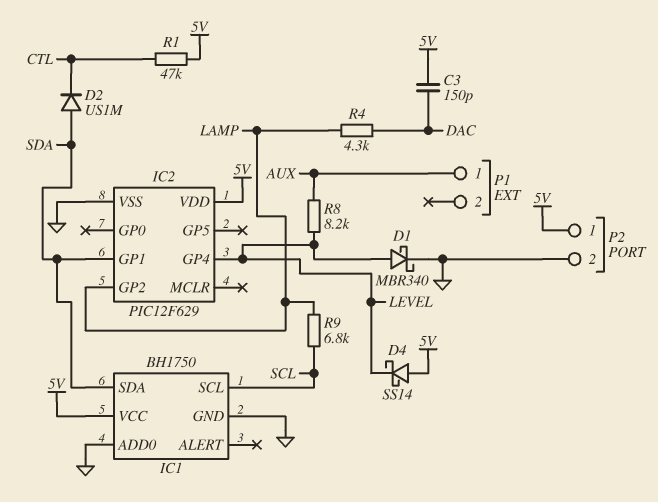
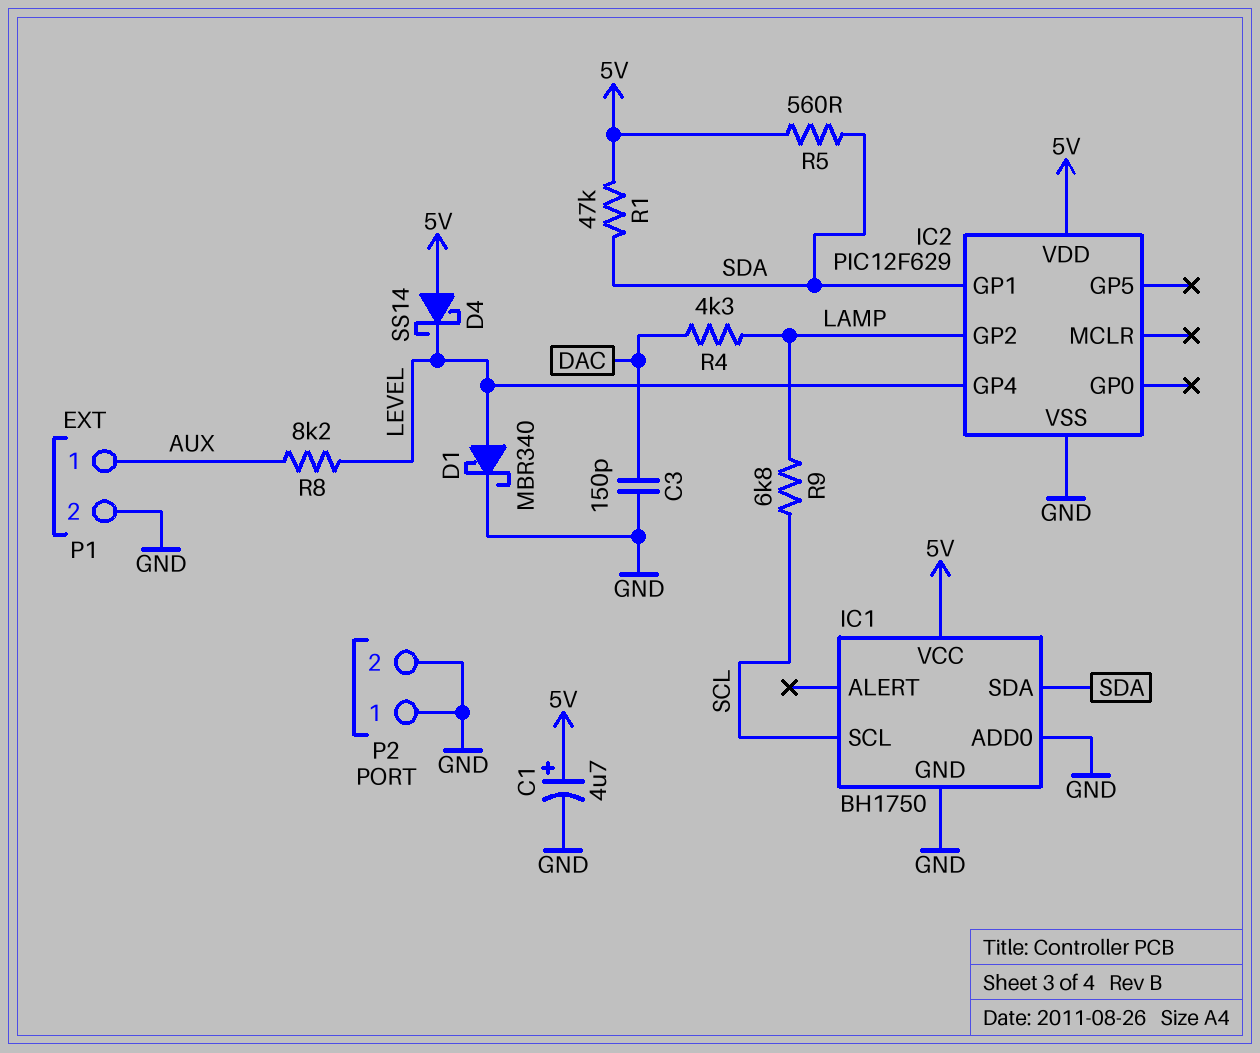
C1: none -> 4.7uF (plus 5V, minus GND)
C3: 150pF (5V, DAC) -> 150pF (DAC, GND)
D2: diode US1M (A SDA, K CTL) -> none
P1 pin 2: none -> GND
P2 pin 1: 5V -> GND
R1: 47k (5V, CTL) -> 47k (5V, SDA)
R5: none -> 560 (5V, SDA)

